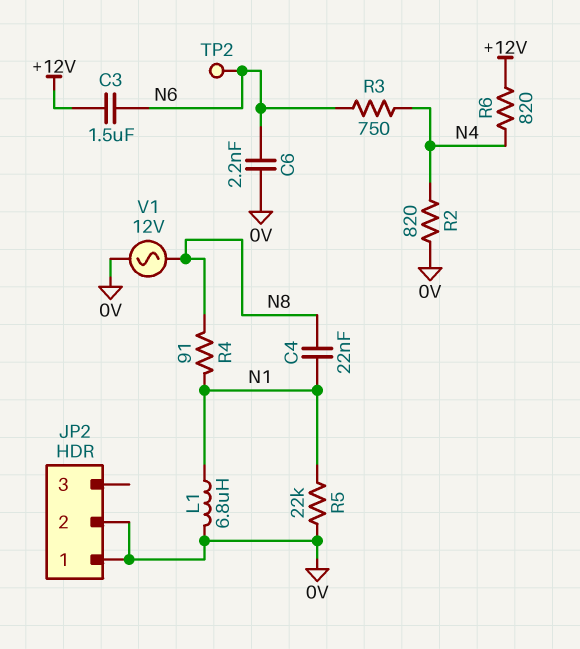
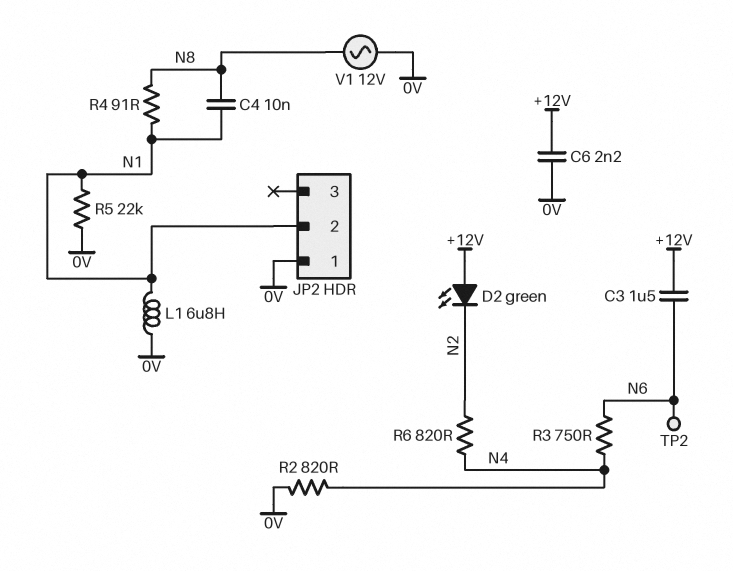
C4: 22nF (N1, N8) -> 10nF (N1, N8)
C6: 2.2nF (0V, N6) -> 2.2nF (+12V, 0V)
D2: none -> LED green (A +12V, K N2)
JP2 pin 2: 0V -> N1
R6: 820 (+12V, N4) -> 820 (N2, N4)

